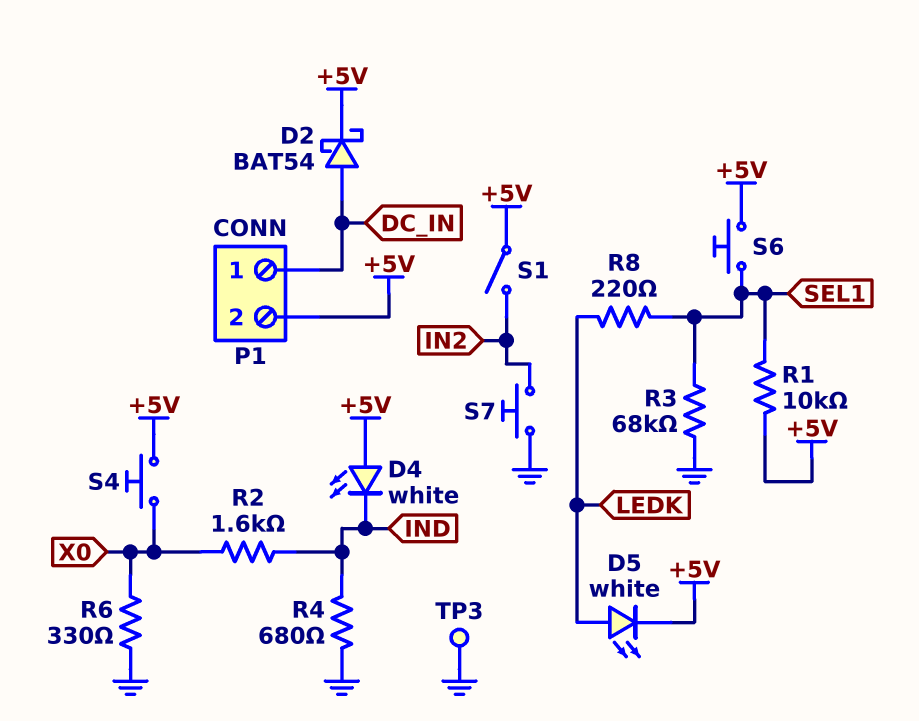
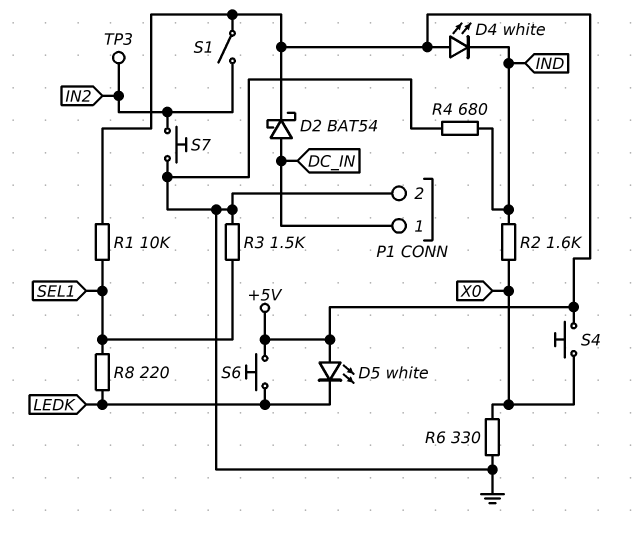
D5: LED white (A LEDK, K +5V) -> LED white (A +5V, K LEDK)
P1 pin 2: +5V -> GND
R3: 68k (GND, SEL1) -> 1.5k (GND, SEL1)
S6: button (+5V, SEL1) -> button (+5V, LEDK)
TP3: test point (GND) -> test point (IN2)

